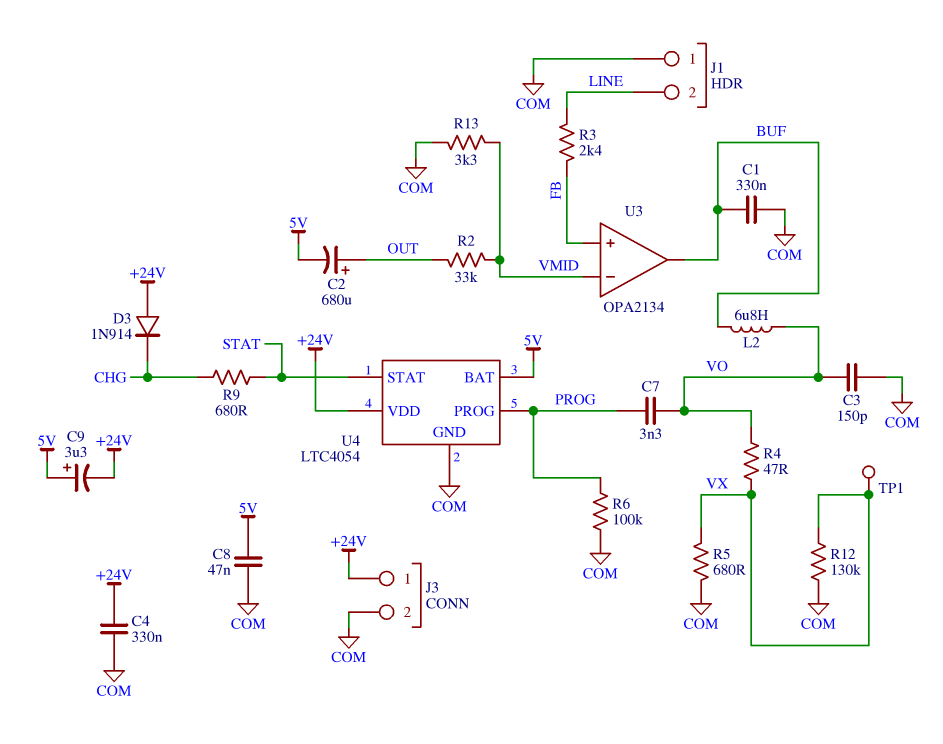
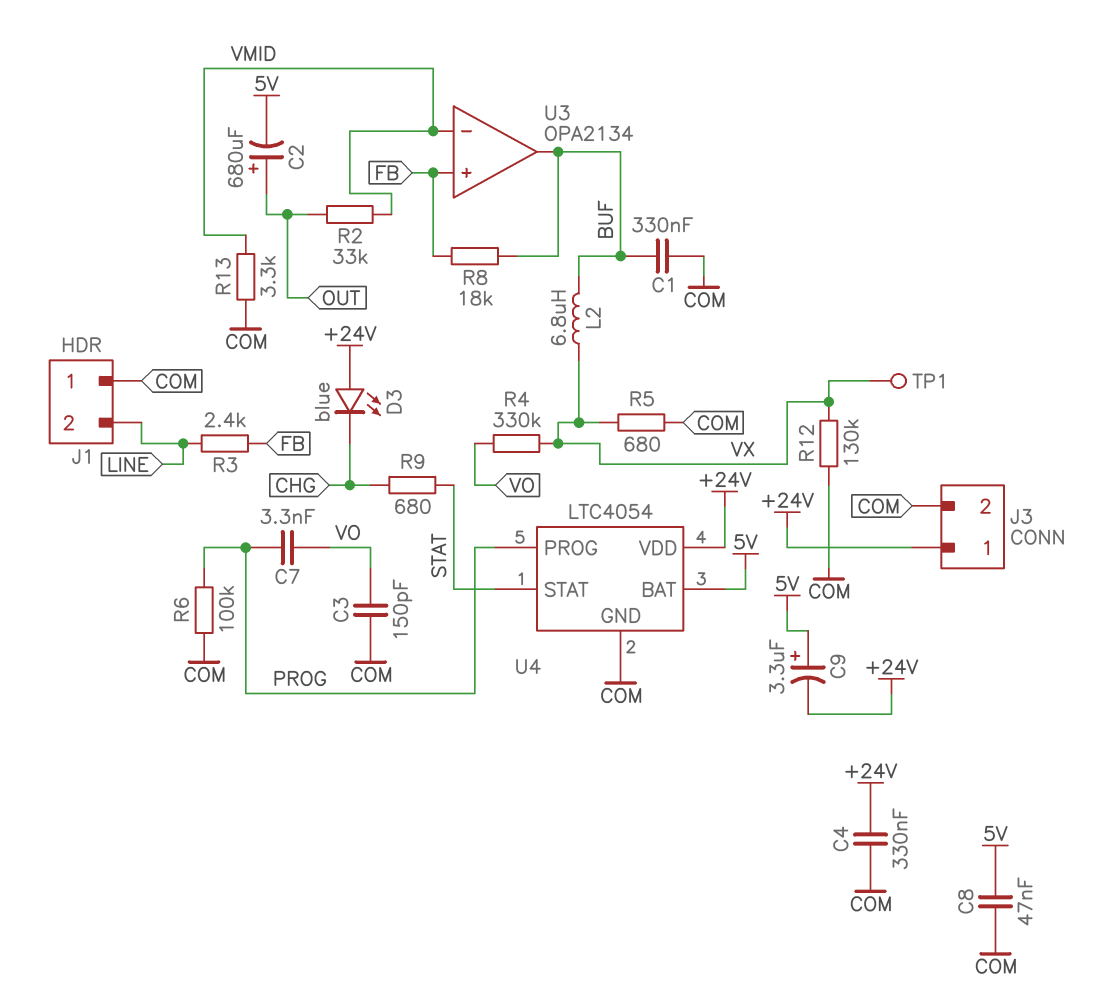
D3: diode 1N914 (A +24V, K CHG) -> LED blue (A +24V, K CHG)
L2: 6.8uH (BUF, VO) -> 6.8uH (BUF, VX)
R4: 47 (VO, VX) -> 330k (VO, VX)
R8: none -> 18k (BUF, FB)

